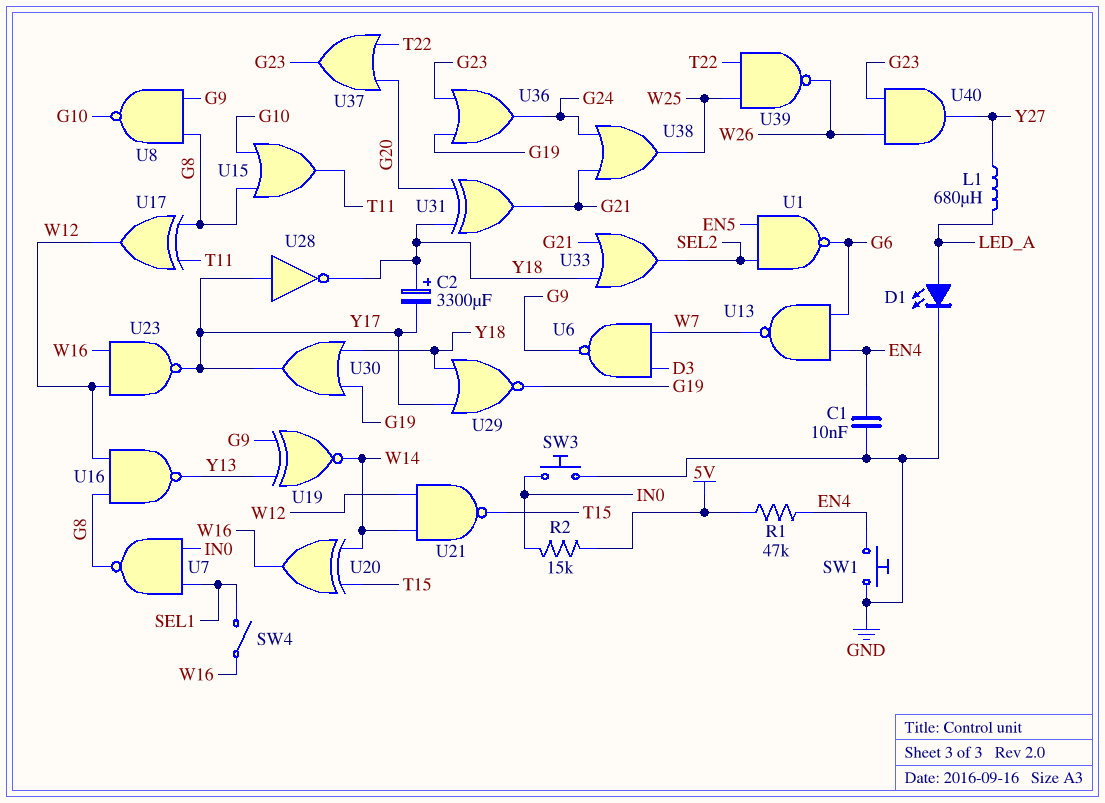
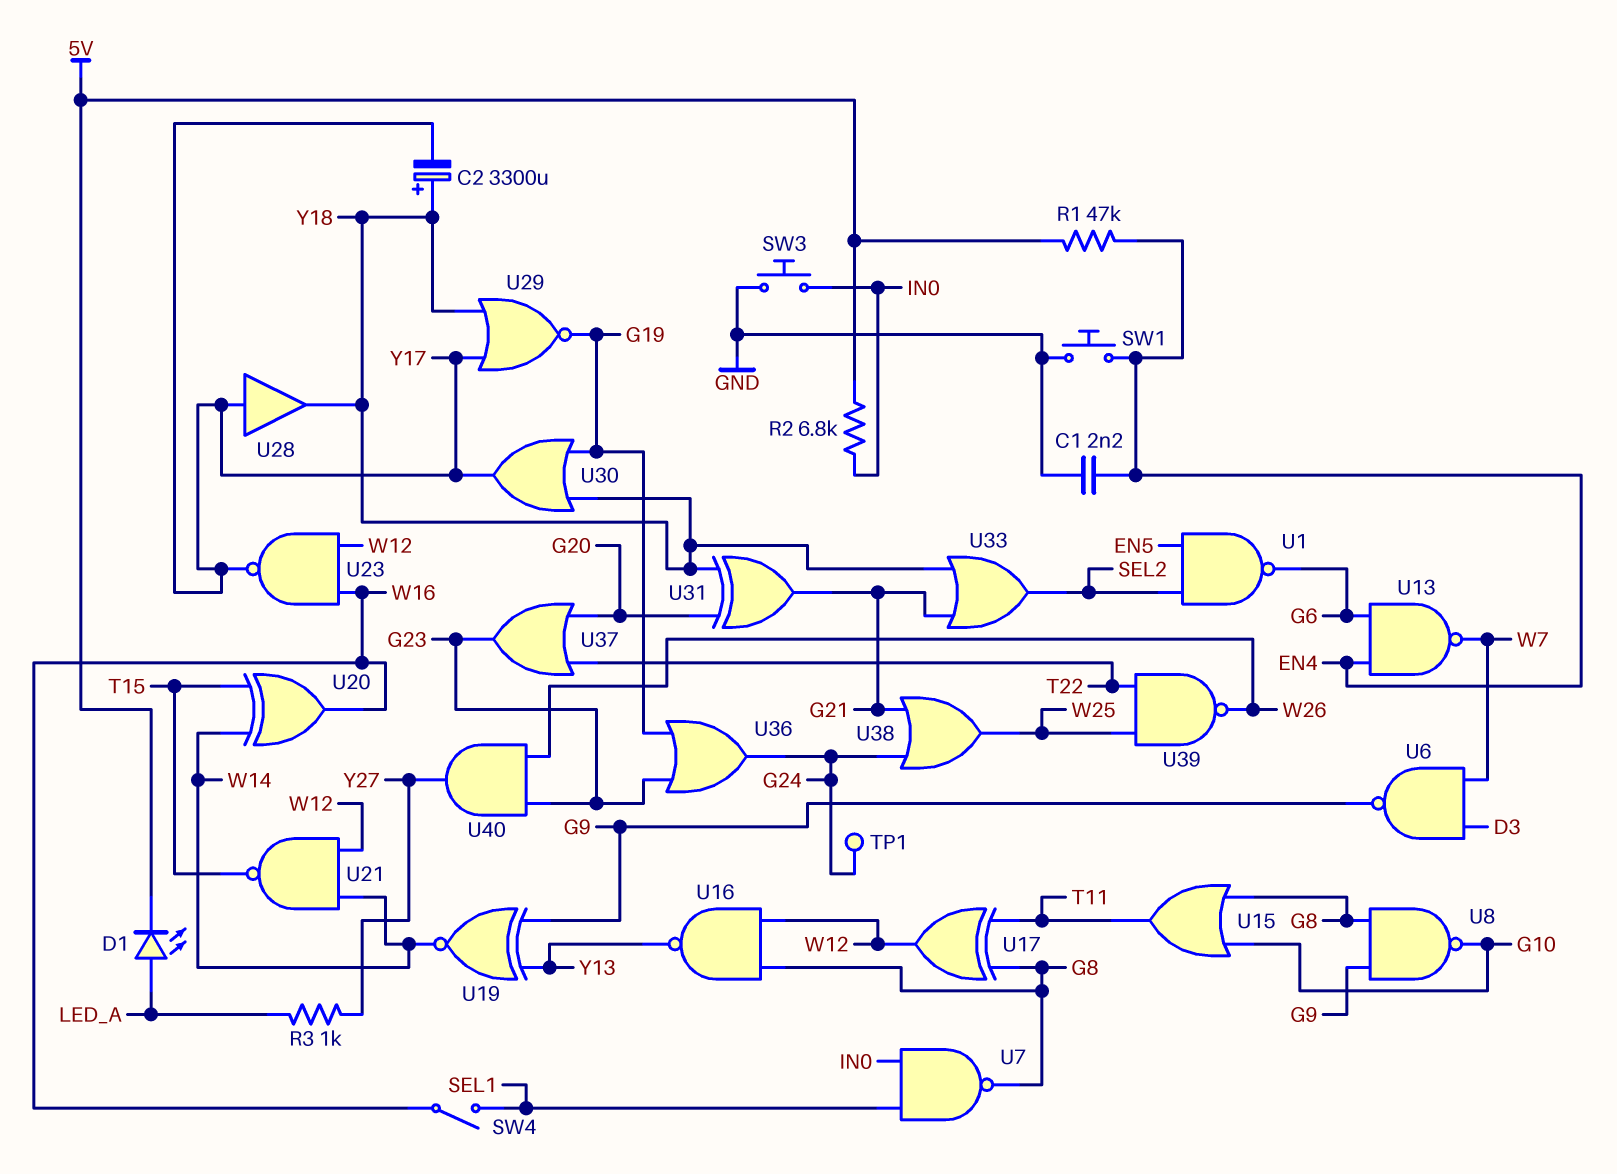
C1: 10nF (EN4, GND) -> 2.2nF (EN4, GND)
D1: LED (A LED_A, K GND) -> LED (A LED_A, K 5V)
L1: 680uH (LED_A, Y27) -> none
R2: 15k (5V, IN0) -> 6.8k (5V, IN0)
R3: none -> 1k (LED_A, Y27)
TP1: none -> test point (G24)
U28: NOT (in Y17, out Y18) -> buffer (in Y17, out Y18)

